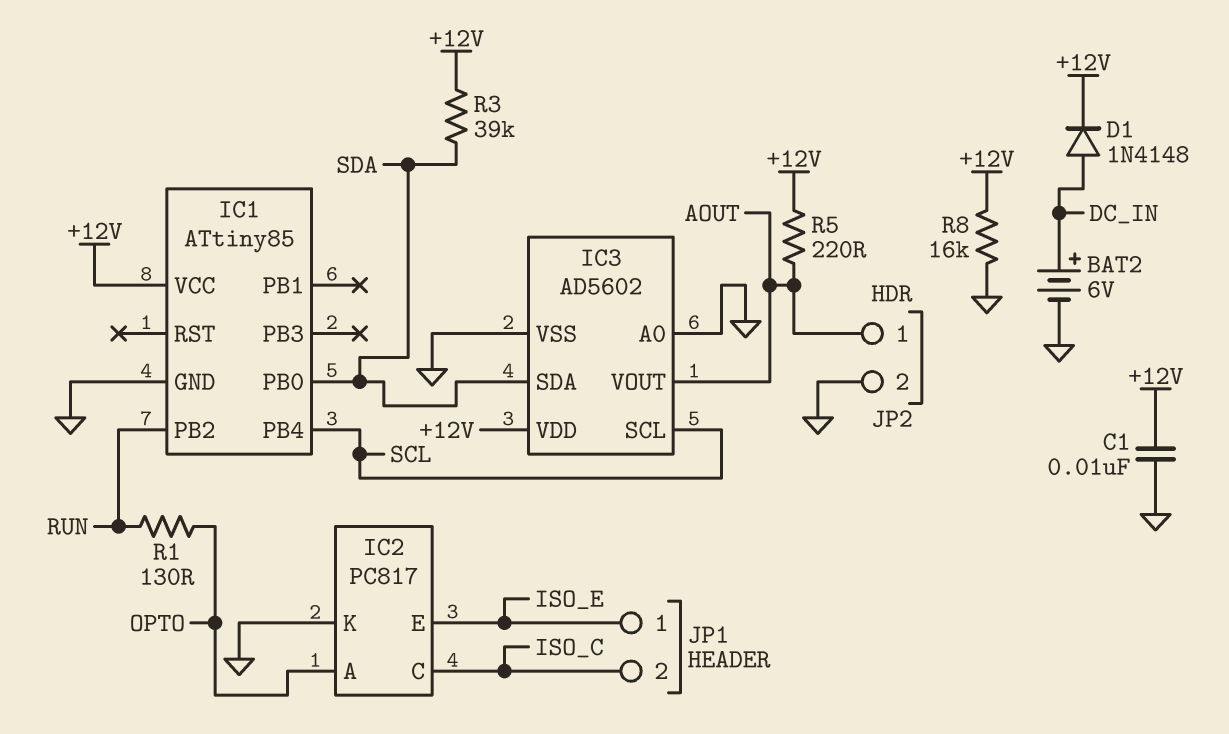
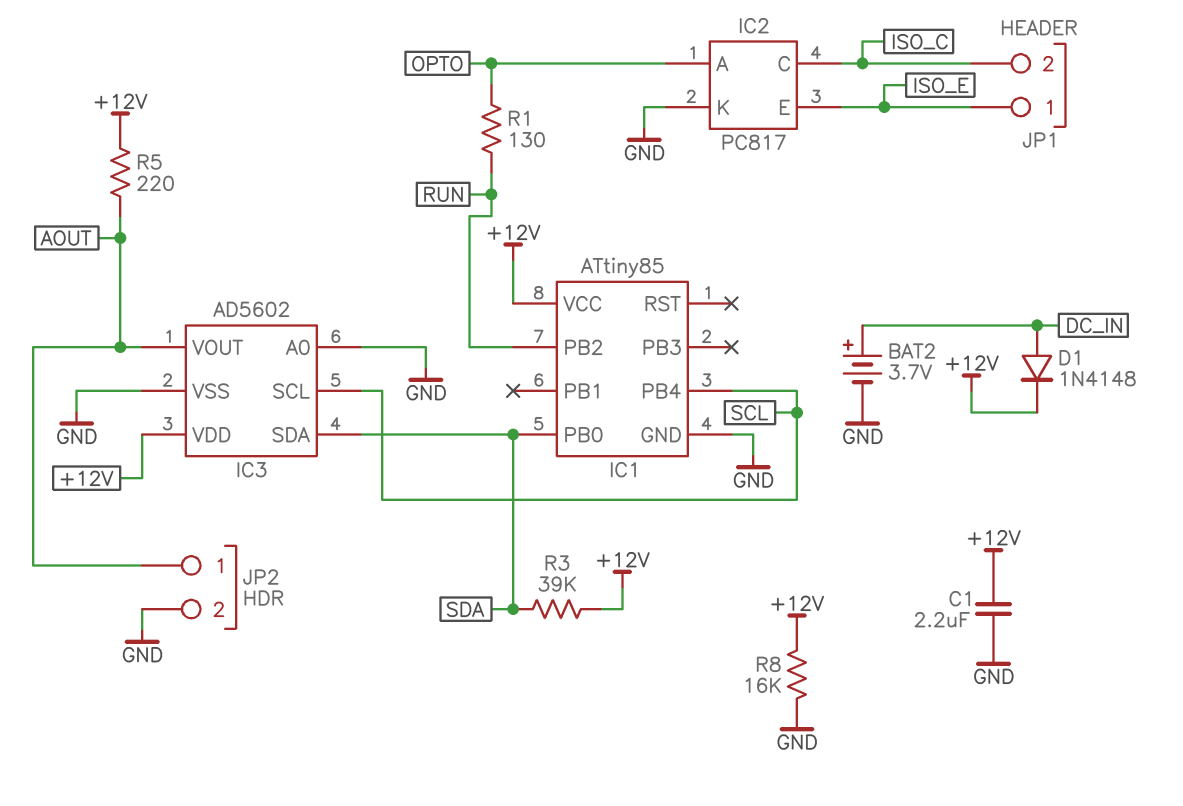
BAT2: 6V (plus DC_IN, minus GND) -> 3.7V (plus DC_IN, minus GND)
C1: 10nF (+12V, GND) -> 2.2uF (+12V, GND)

